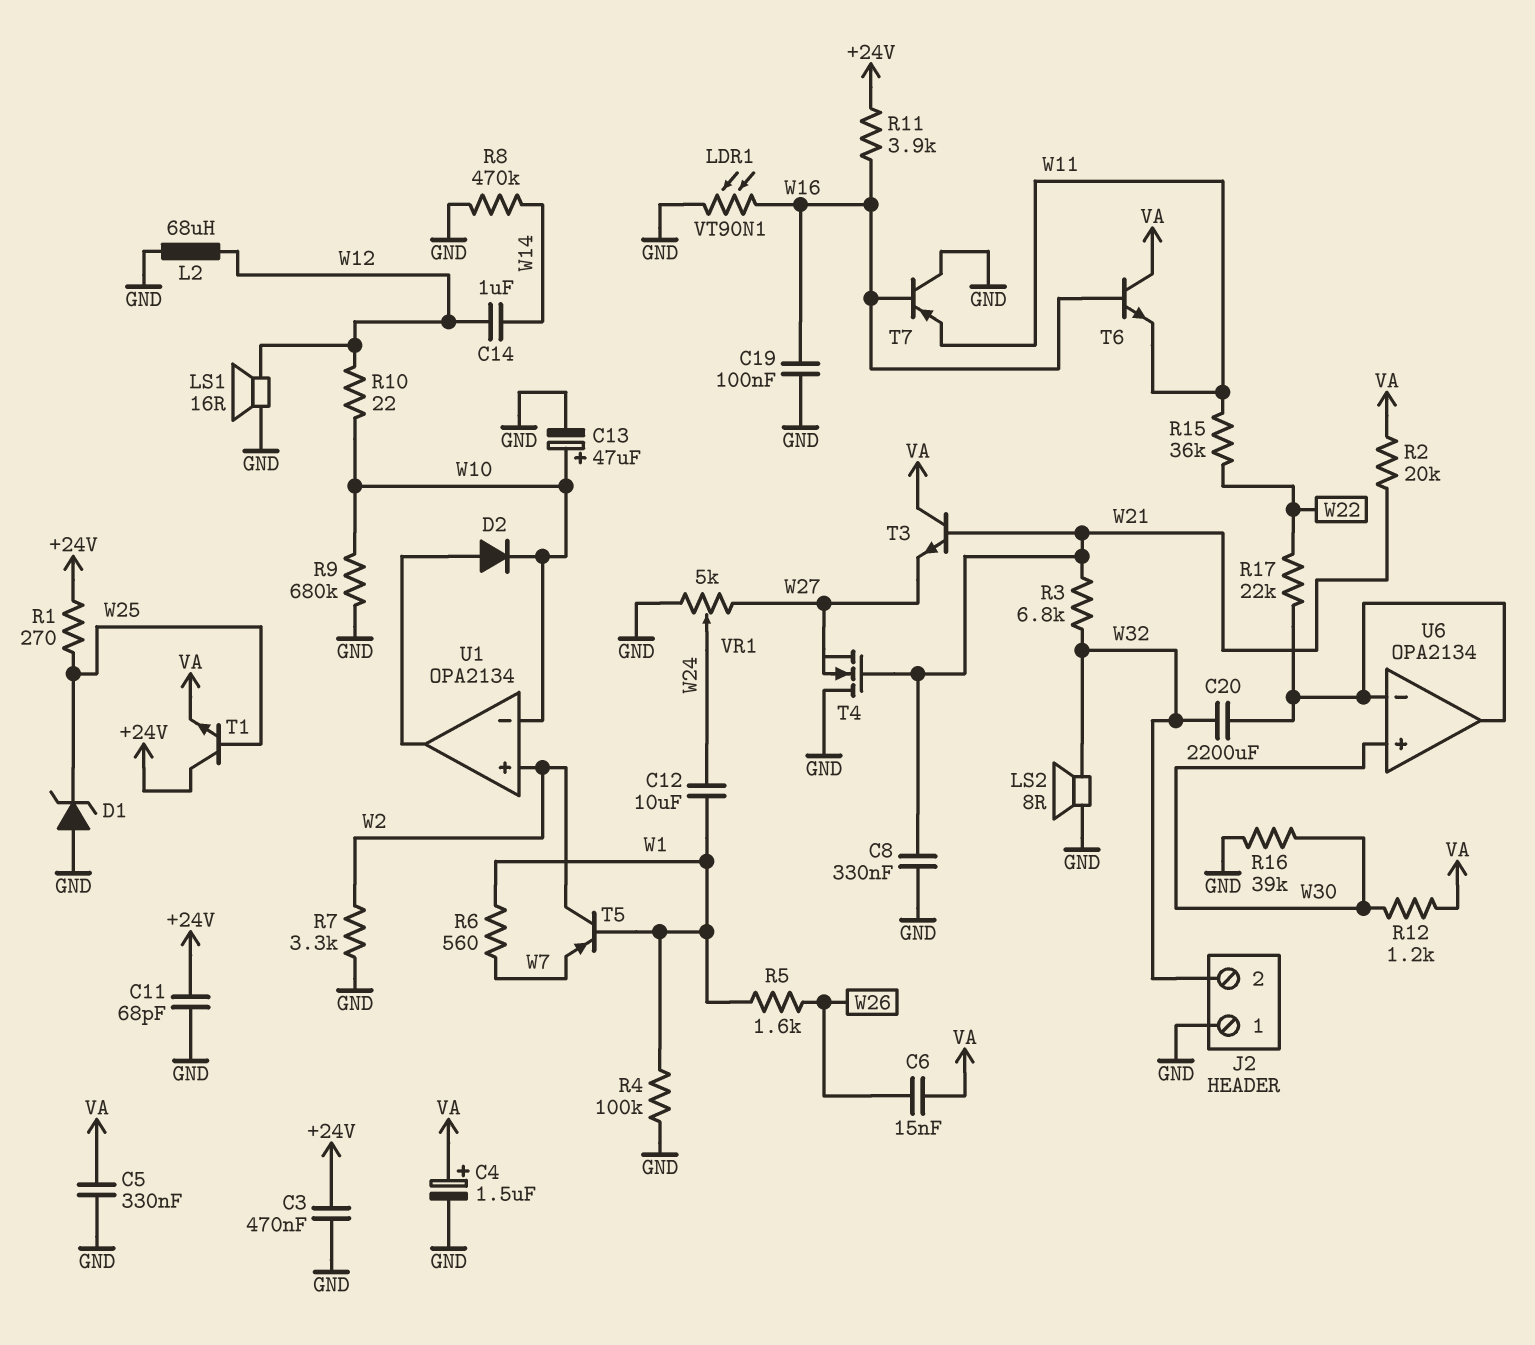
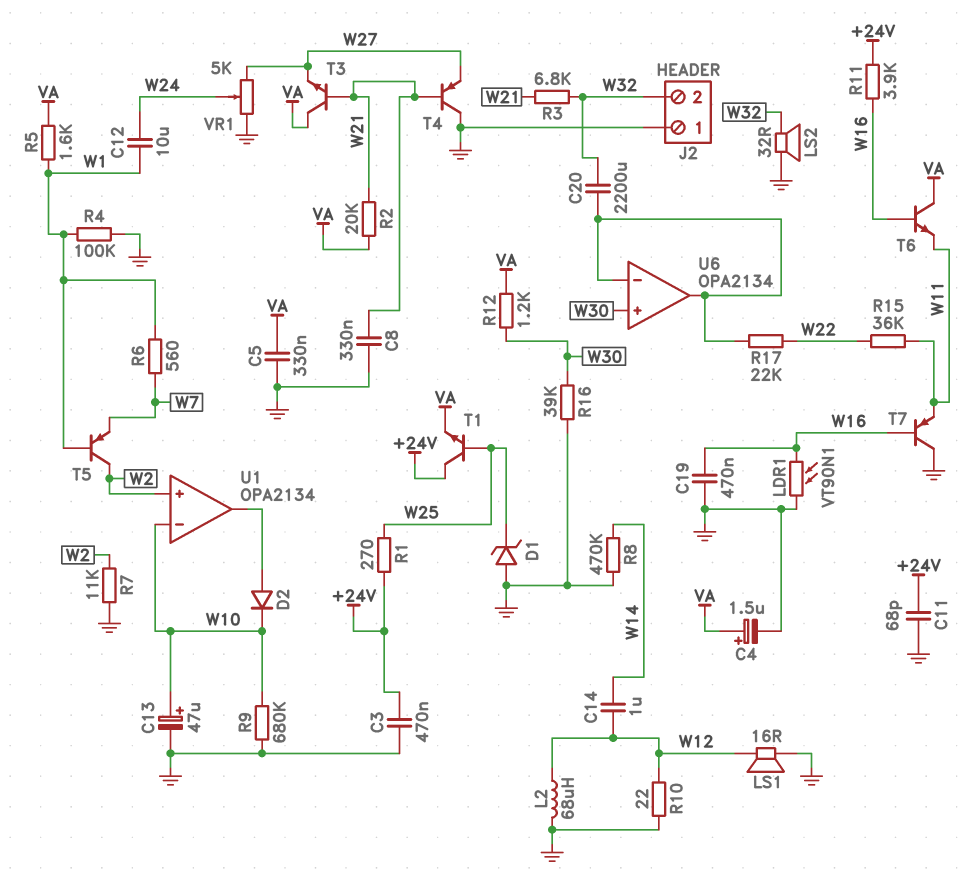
C6: 15nF (VA, W26) -> none
C19: 100nF (GND, W16) -> 470nF (GND, W16)
LS2: speaker 8R (GND, W32) -> speaker 32R (GND, W32)
R5: 1.6k (W1, W26) -> 1.6k (VA, W1)
R7: 3.3k (GND, W2) -> 11k (GND, W2)
R10: 22 (W10, W12) -> 22 (GND, W12)
T4: NMOS (G W21, D GND, S W27) -> PNP (B W21, C GND, E W27)

